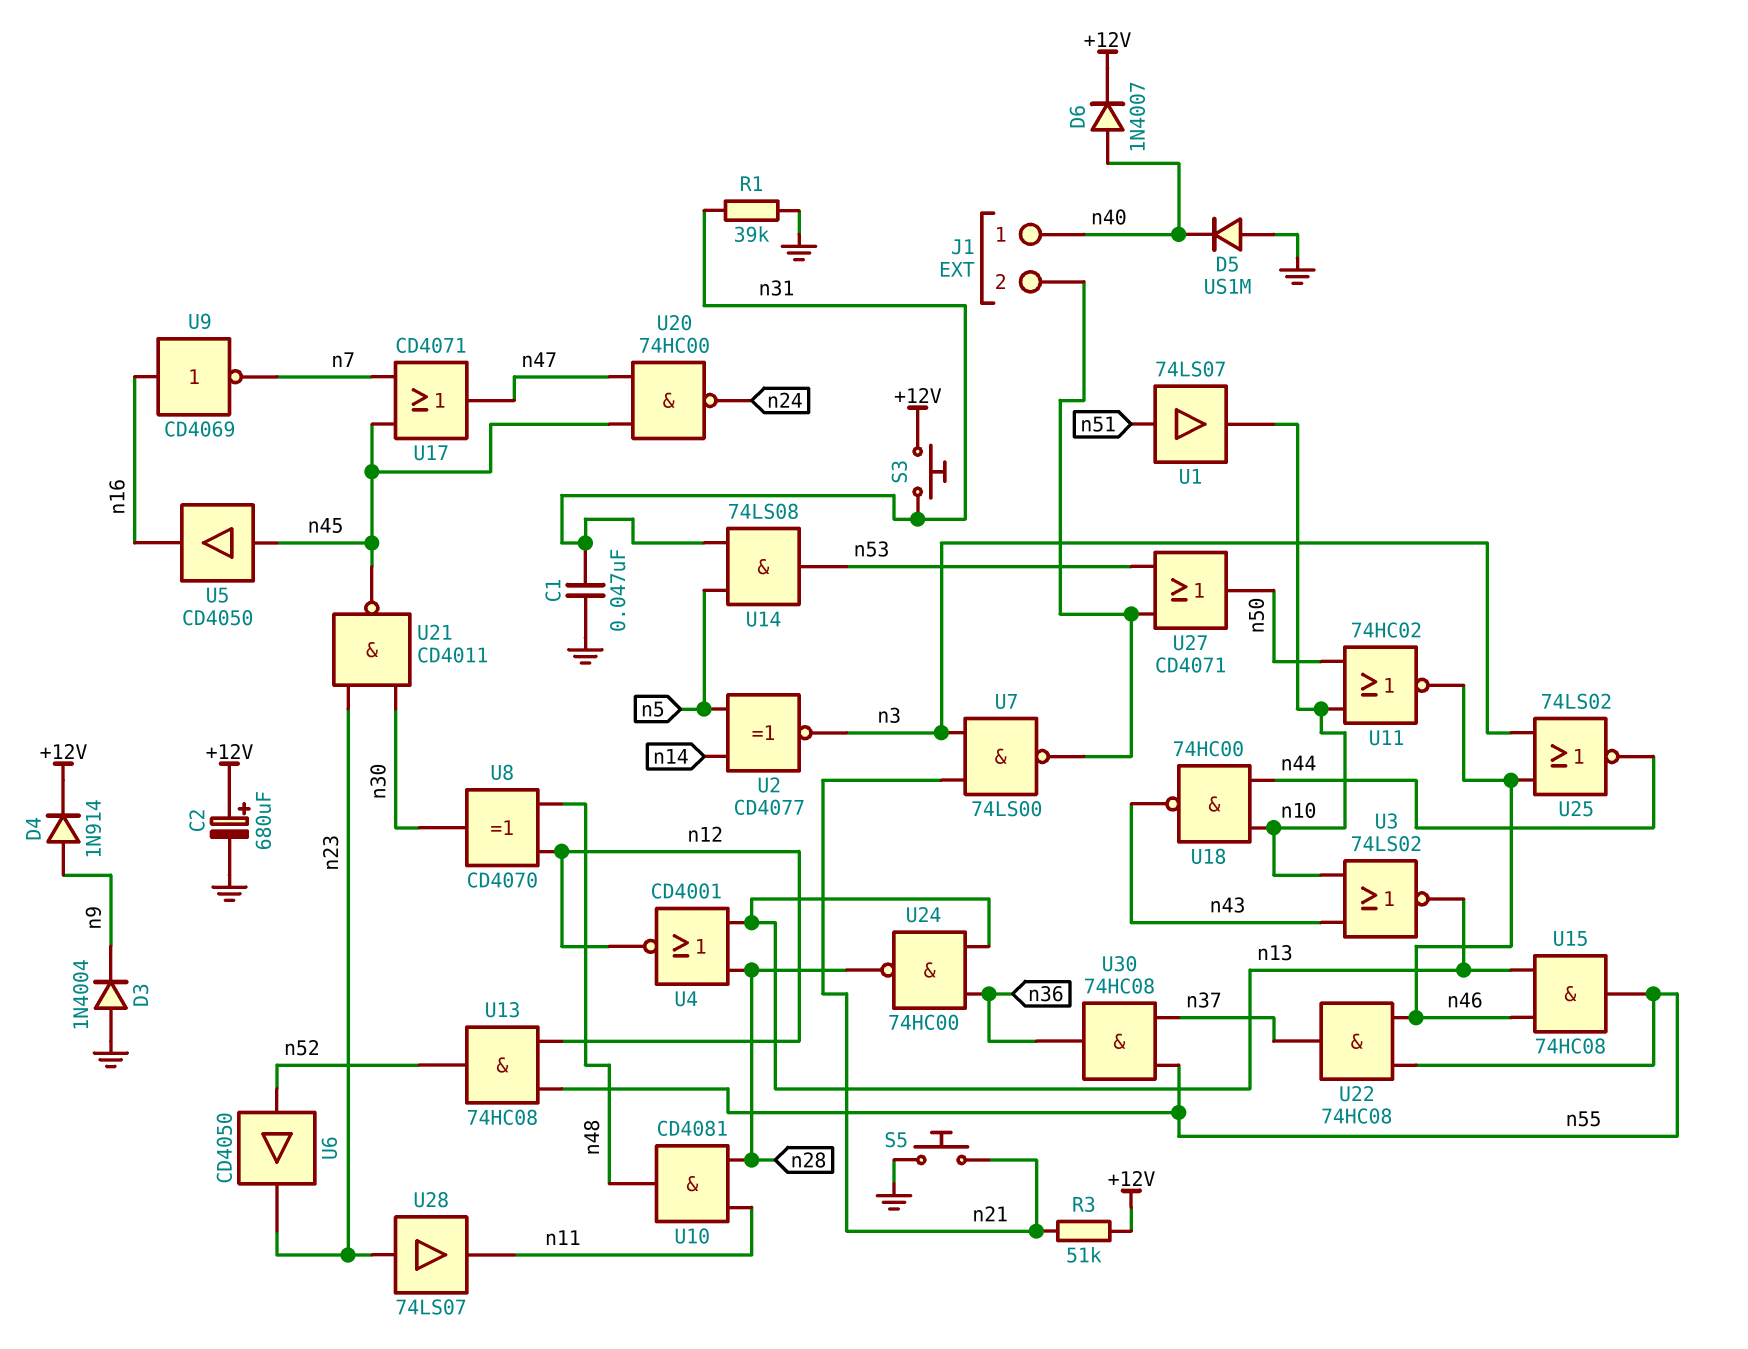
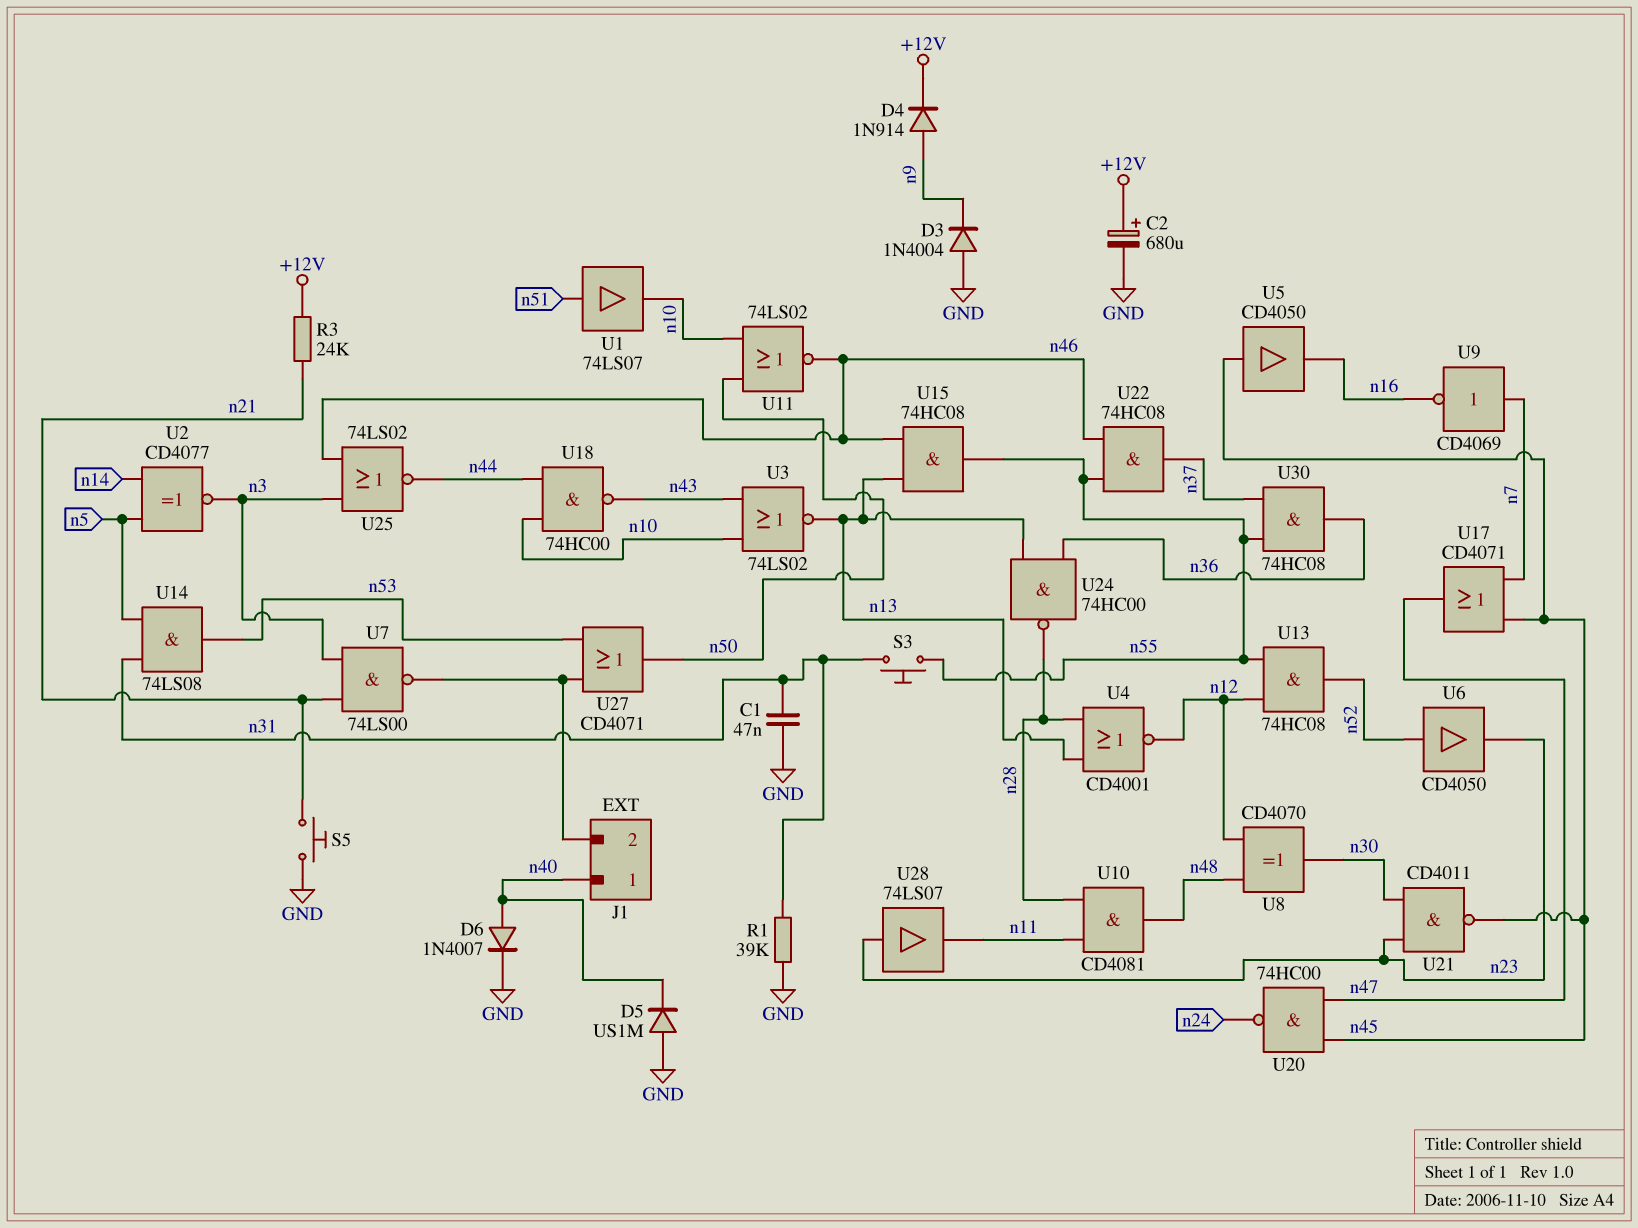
D6: diode 1N4007 (A n40, K +12V) -> diode 1N4007 (A n40, K GND)
R3: 51k (+12V, n21) -> 24k (+12V, n21)
S3: button (+12V, n31) -> button (n31, n55)
U9: NOT CD4069 (in n16, out n7) -> NOT CD4069 (in n7, out n16)
U11: NOR 74HC02 (in n10, in n50, out n46) -> NOR 74LS02 (in n10, in n50, out n46)

